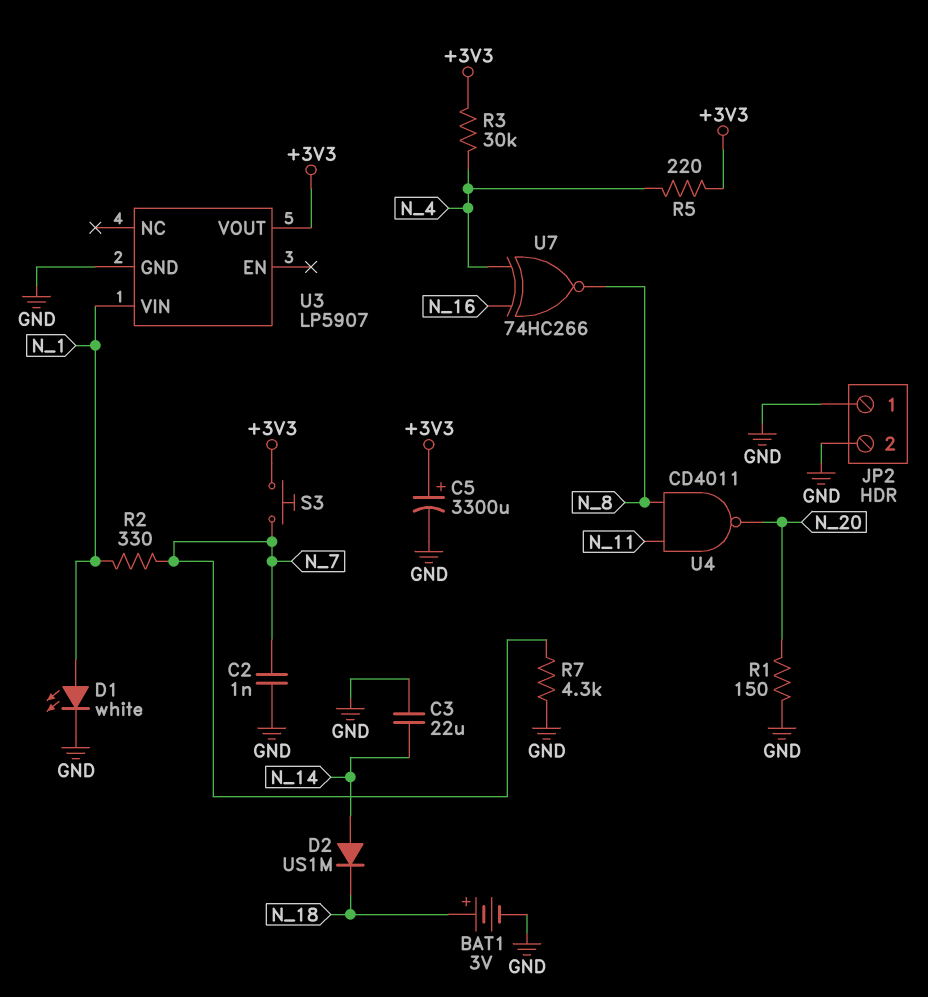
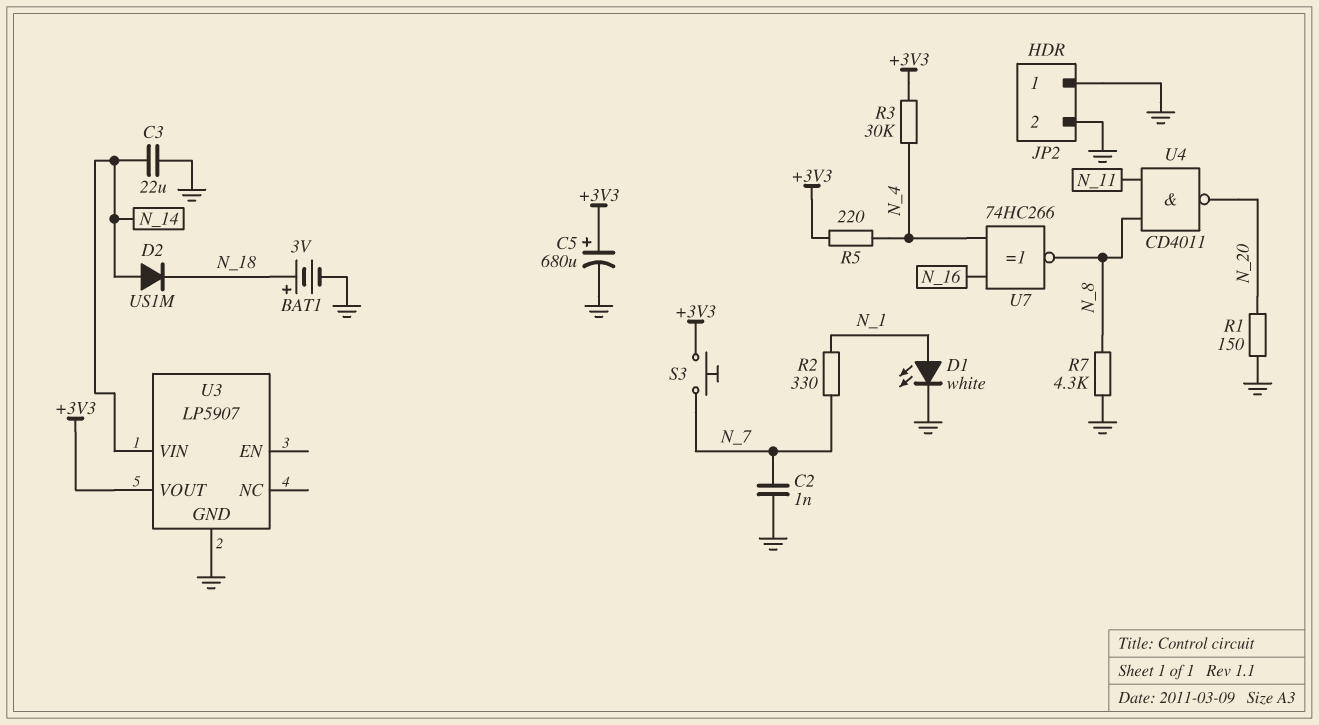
C5: 3300uF (plus +3V3, minus GND) -> 680uF (plus +3V3, minus GND)
R7: 4.3k (GND, N_7) -> 4.3k (GND, N_8)
U3 pin VIN: N_1 -> N_14

